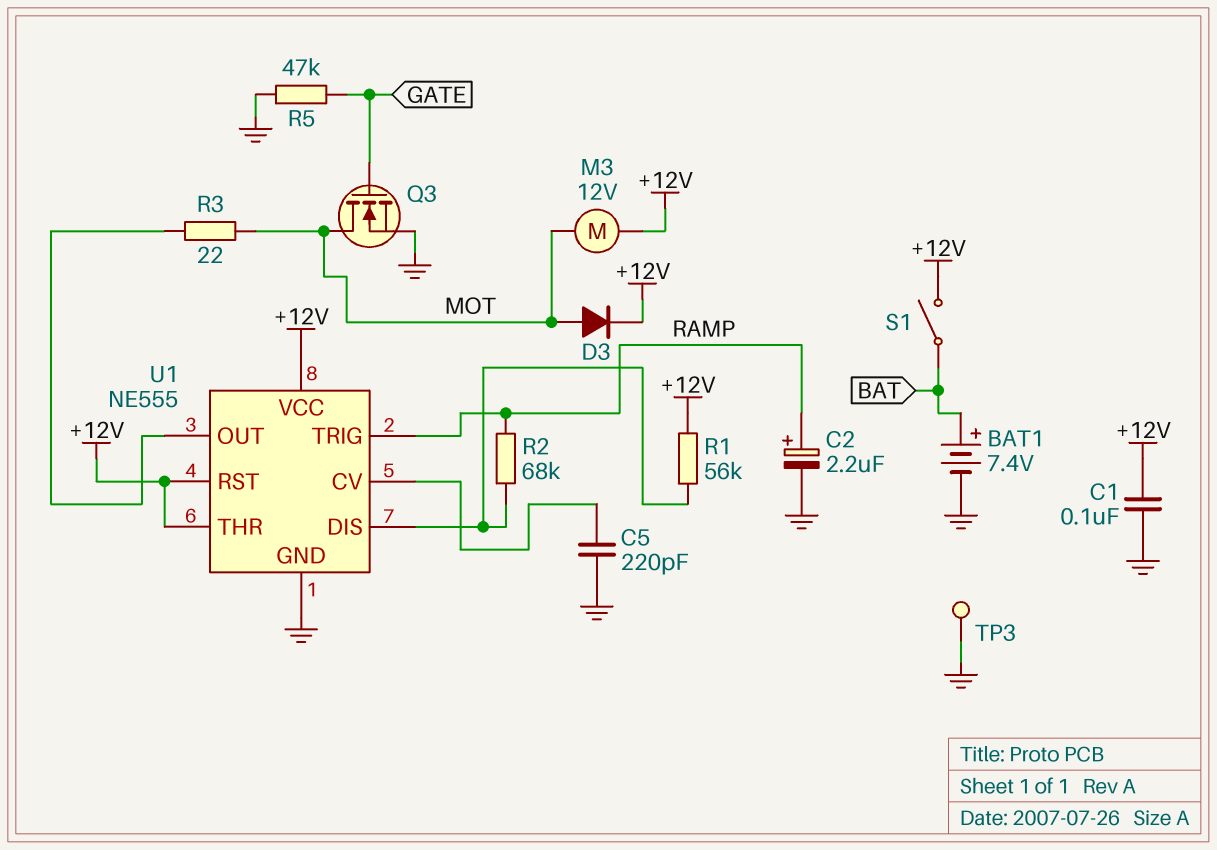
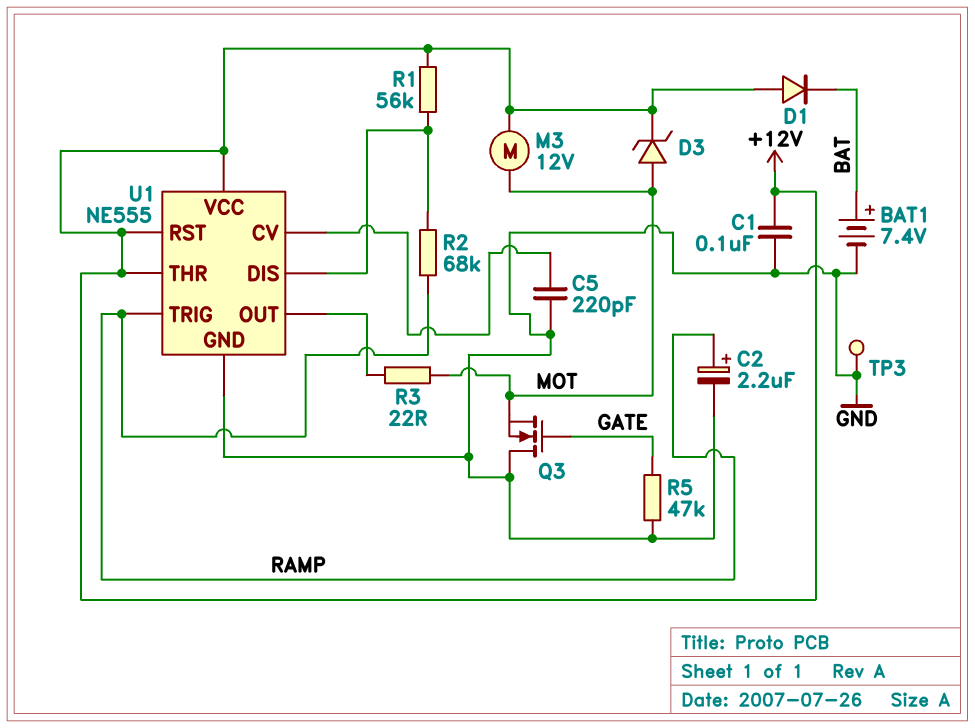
D1: none -> diode (A +12V, K BAT)
D3: diode (A MOT, K +12V) -> zener (A MOT, K +12V)
Q3: NMOS (G GATE, D MOT, S GND) -> NMOS (G GATE, D GND, S MOT)
S1: switch (+12V, BAT) -> none

